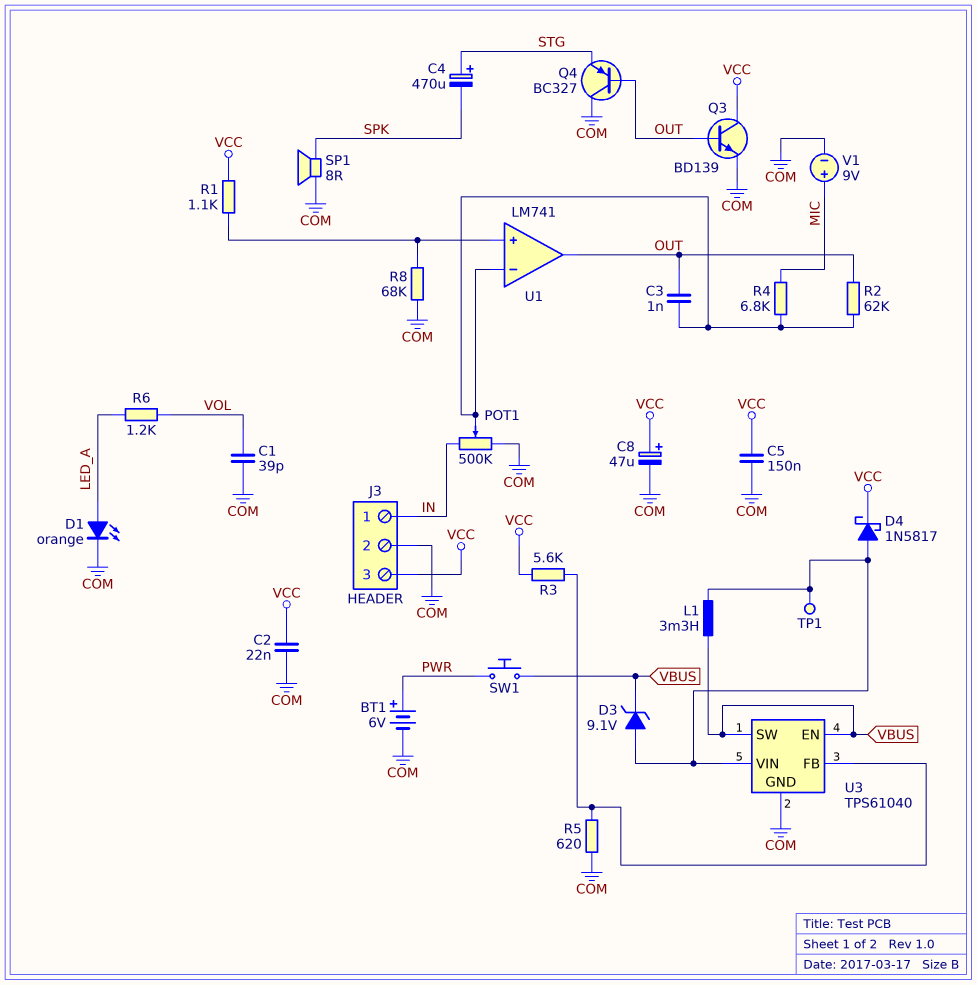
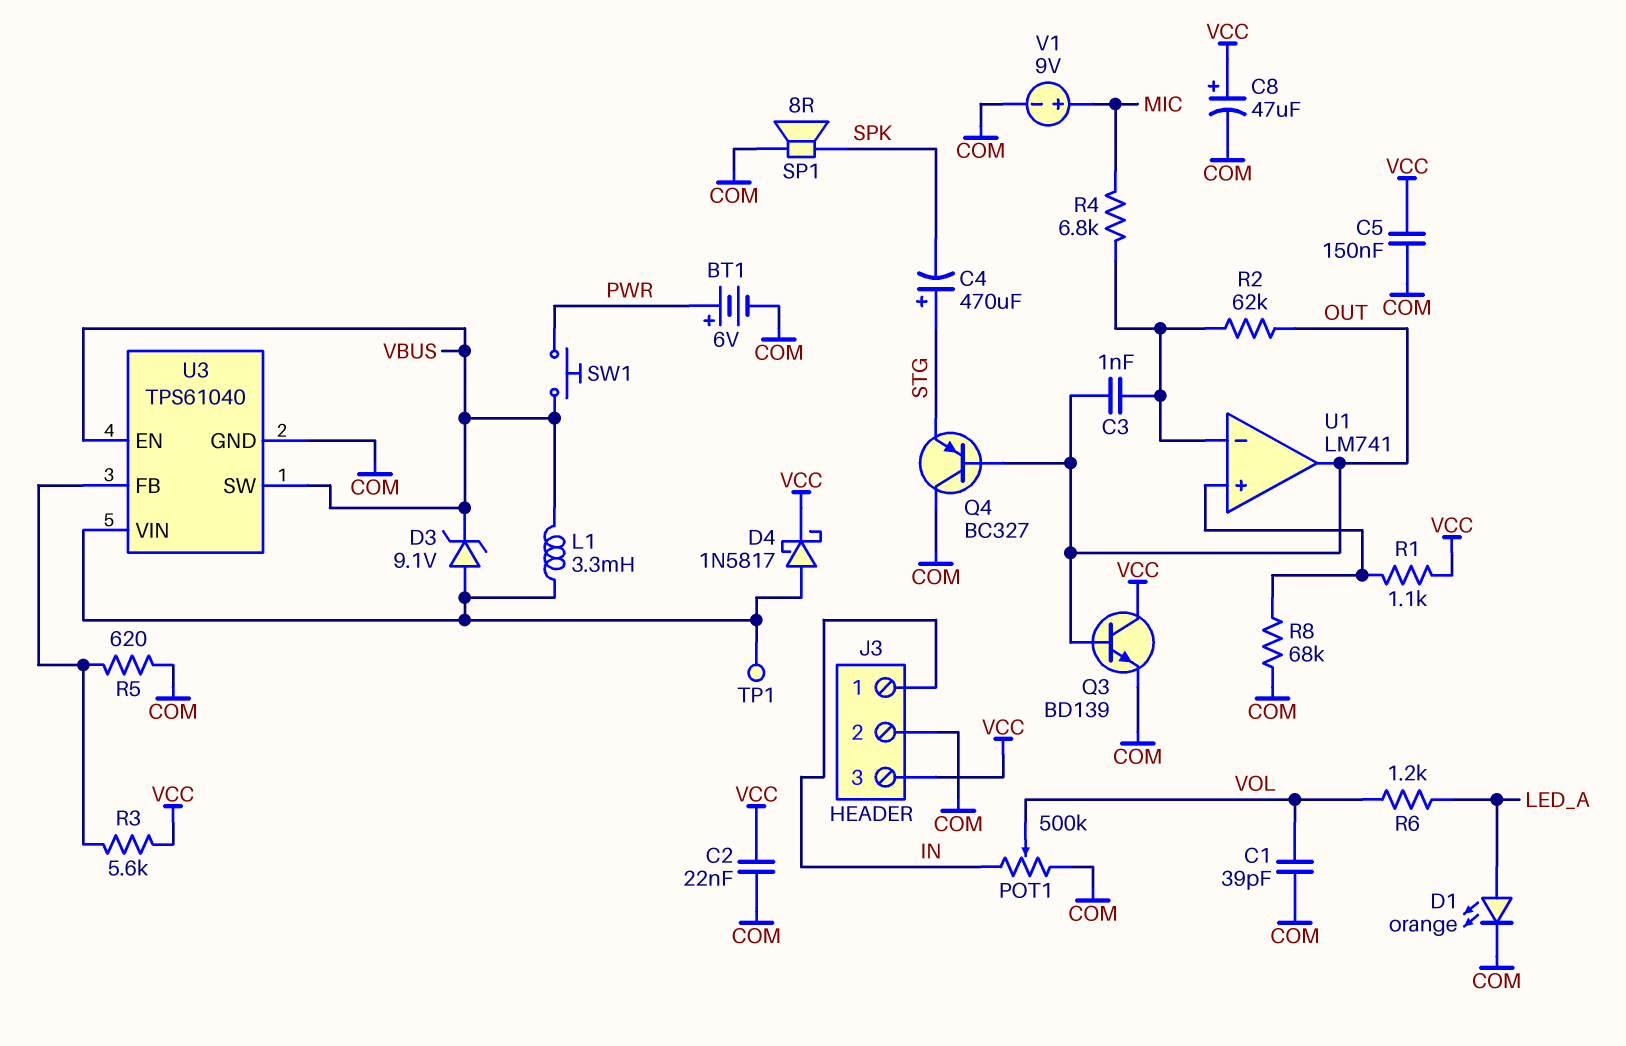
POT1: 500k (COM, IN, wiper U1/in-) -> 500k (COM, IN, wiper VOL)

